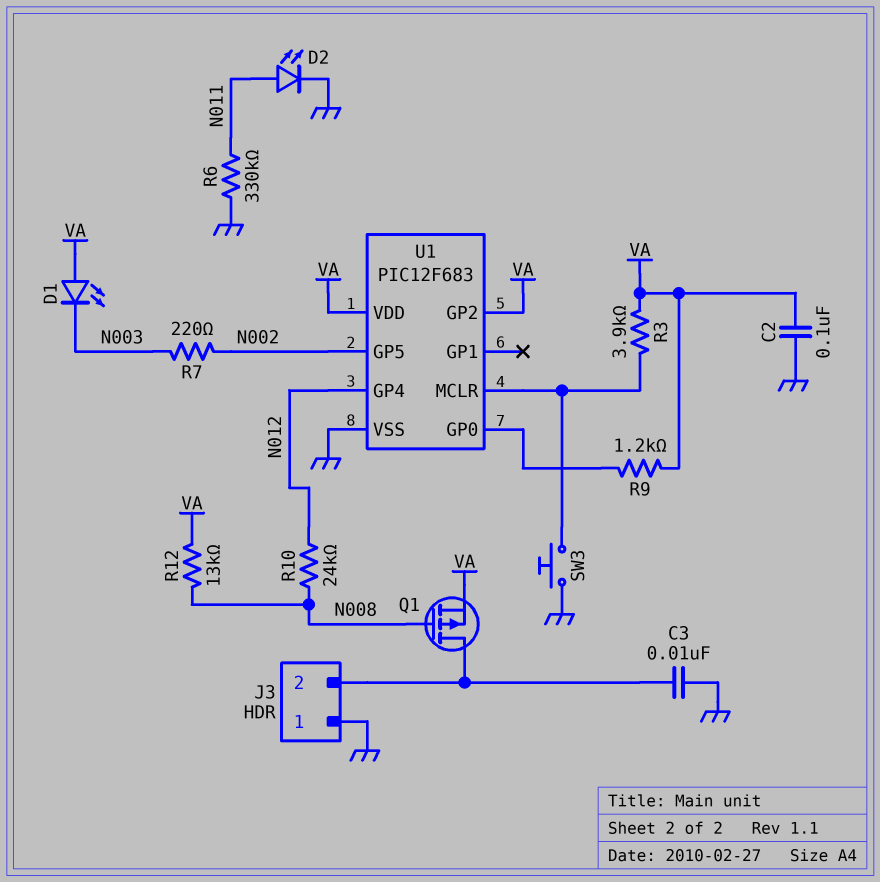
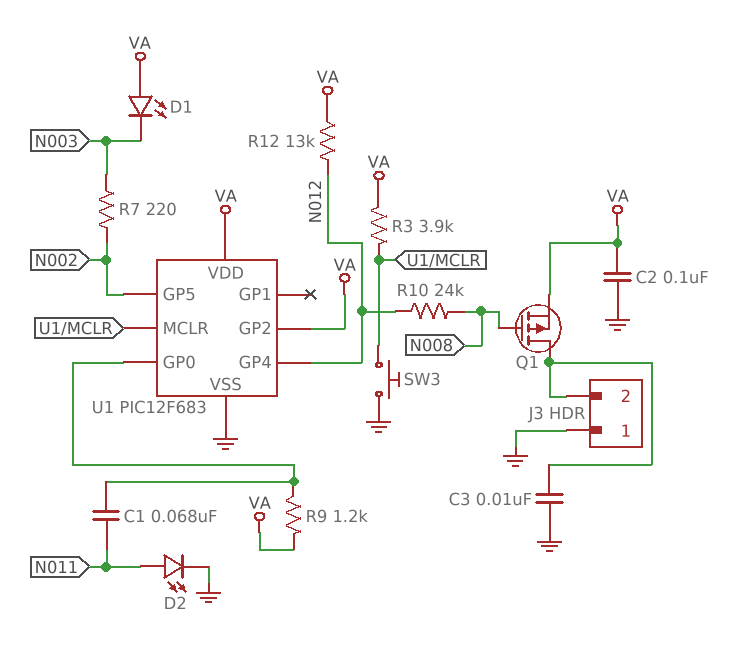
C1: none -> 68nF (N011, U1/GP0)
R6: 330k (GND, N011) -> none
R12: 13k (N008, VA) -> 13k (N012, VA)

